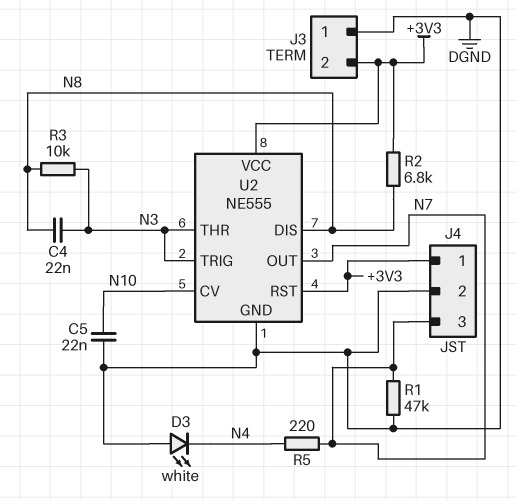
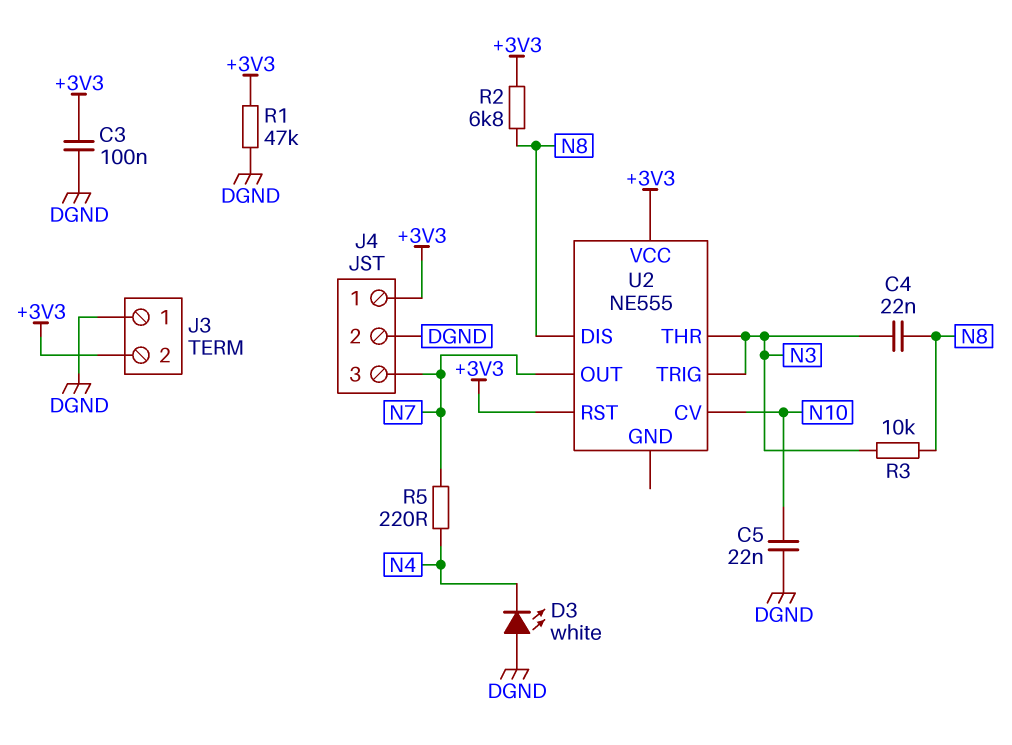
C3: none -> 100nF (+3V3, DGND)
R1: 47k (DGND, N7) -> 47k (+3V3, DGND)
U2 pin GND: DGND -> none

